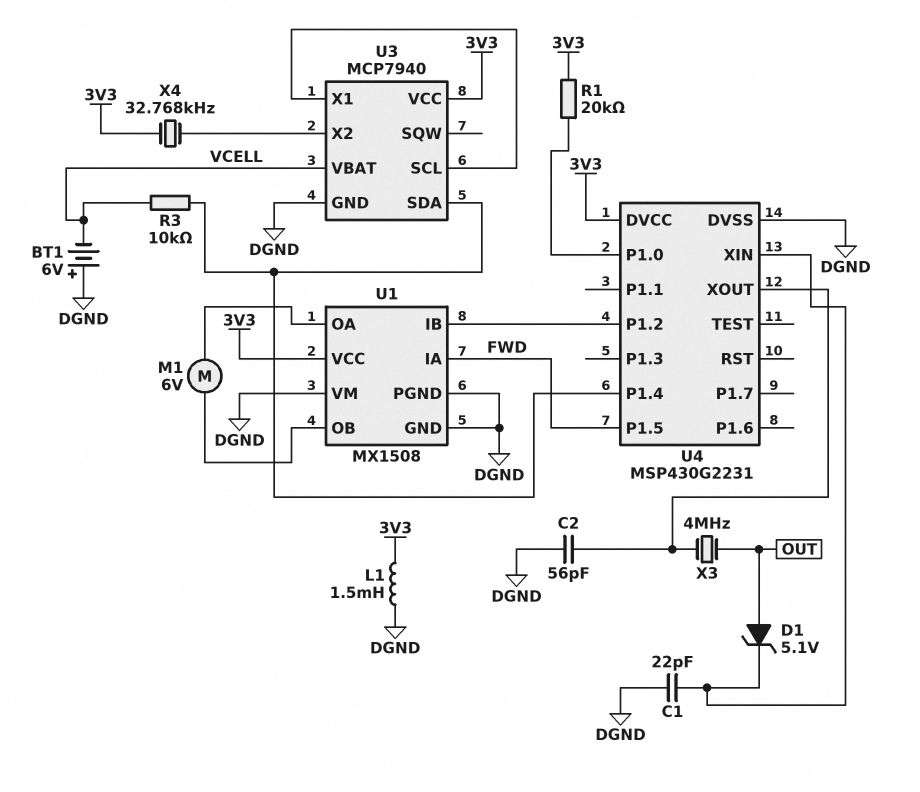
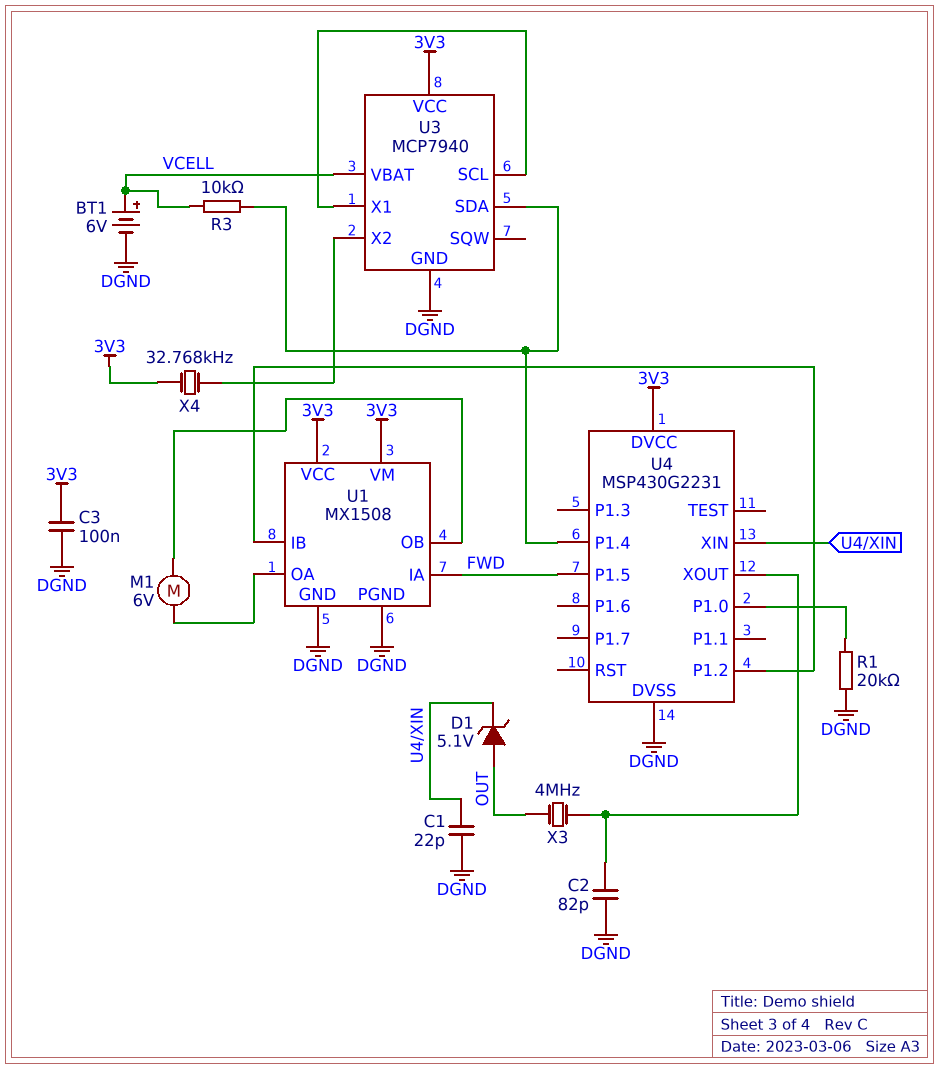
BT1: 6V (plus DGND, minus VCELL) -> 6V (plus VCELL, minus DGND)
C2: 56pF (DGND, U4/XOUT) -> 82pF (DGND, U4/XOUT)
C3: none -> 100nF (3V3, DGND)
L1: 1.5mH (3V3, DGND) -> none
R1: 20k (3V3, U4/P1.0) -> 20k (DGND, U4/P1.0)
U1 pin VM: DGND -> 3V3

